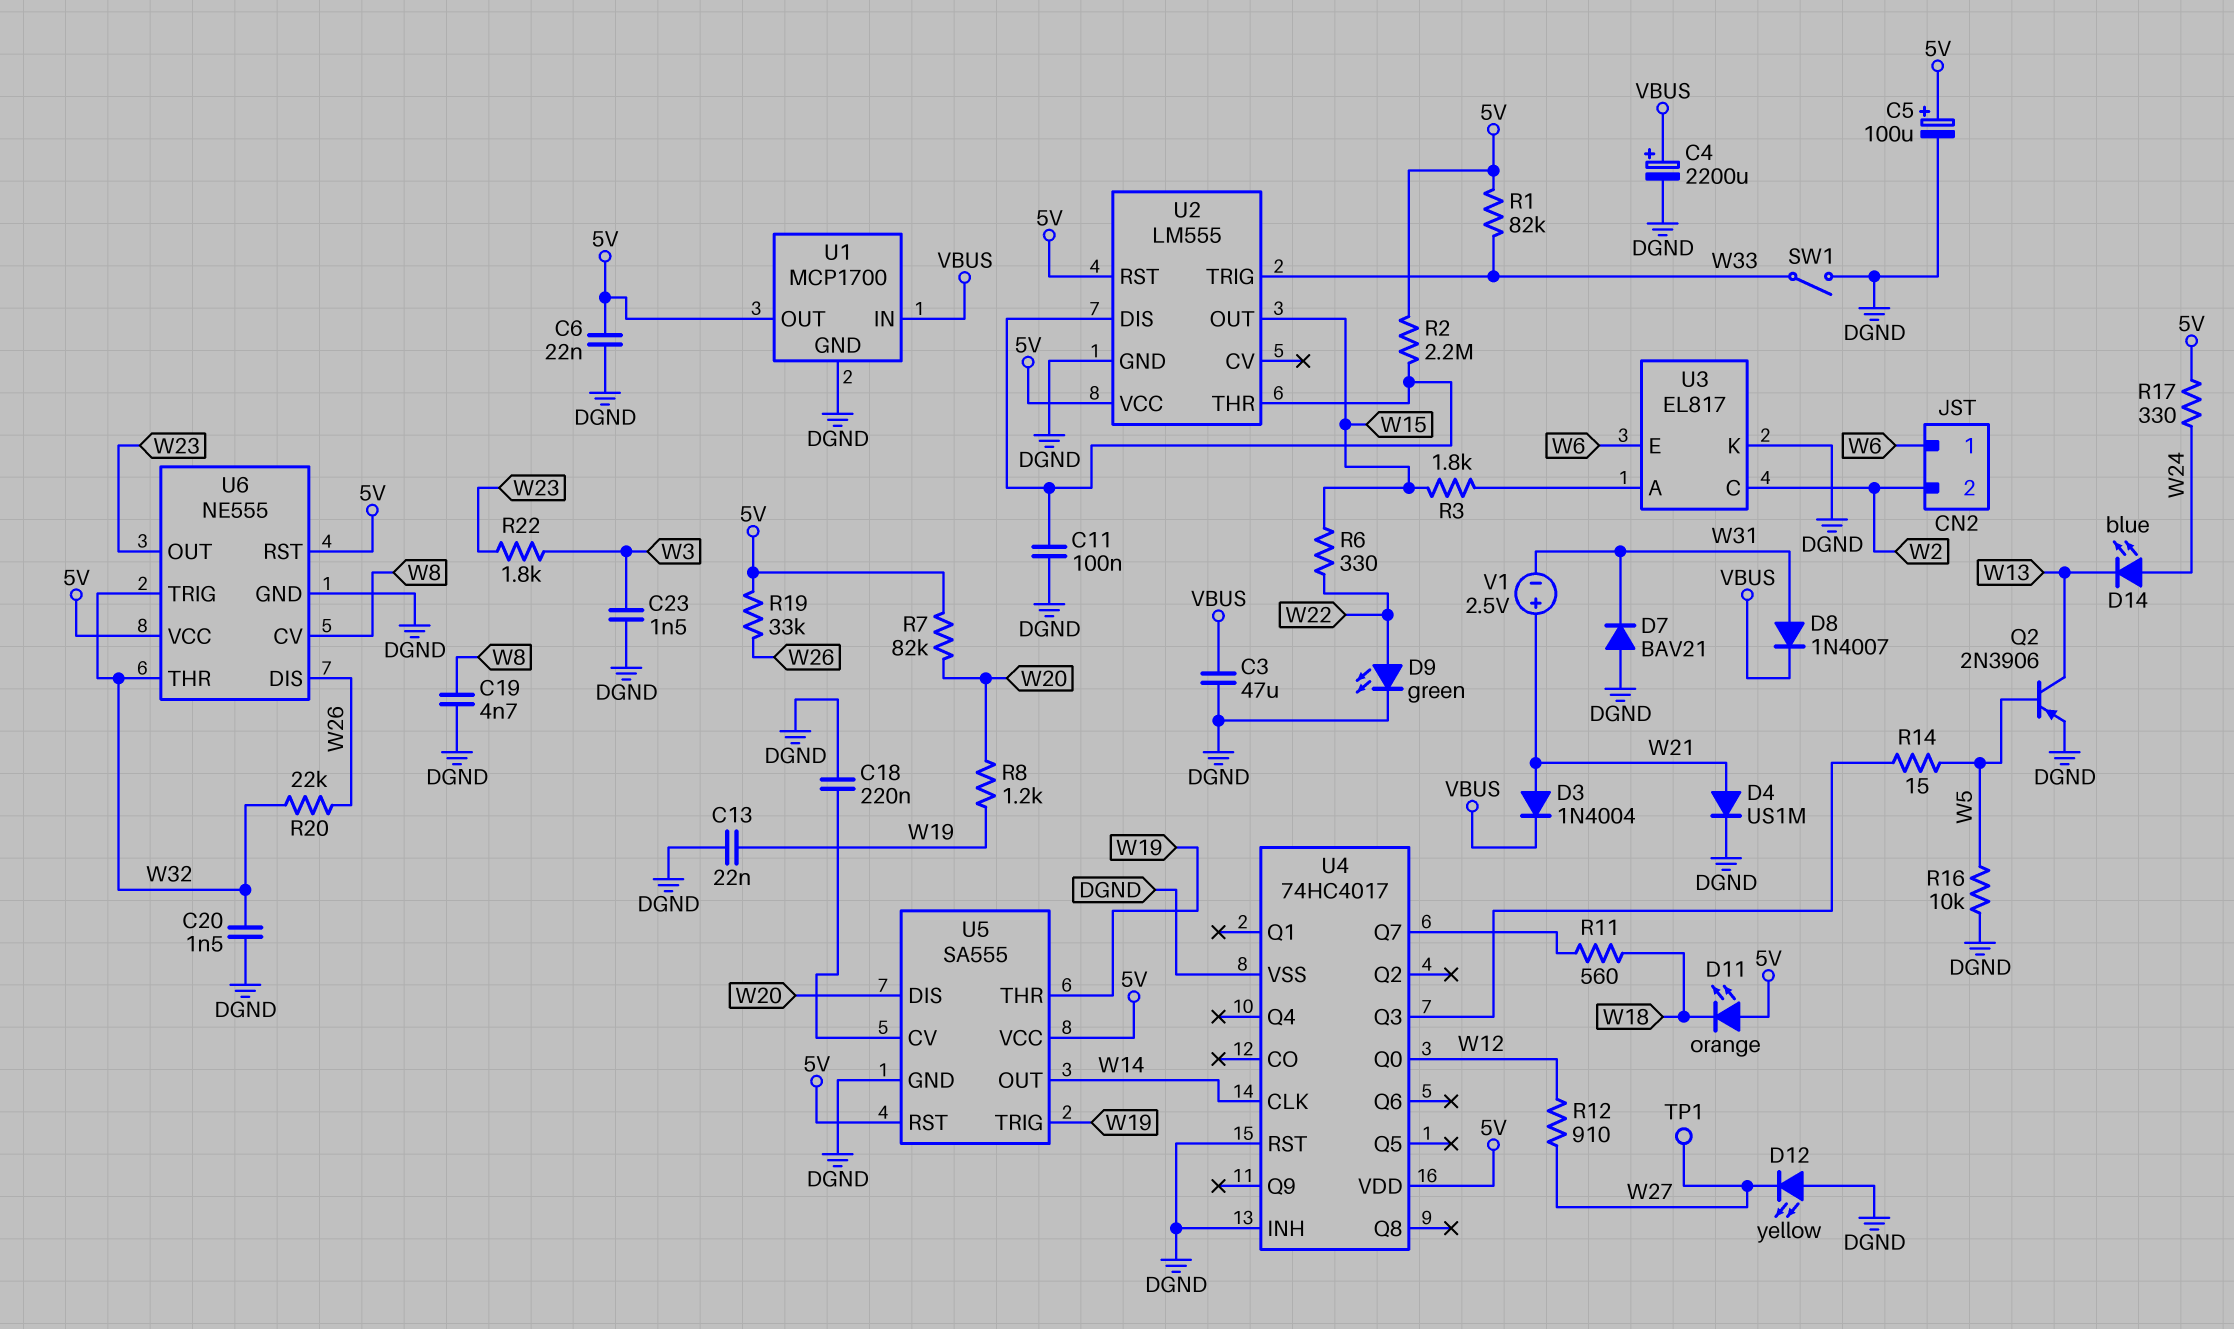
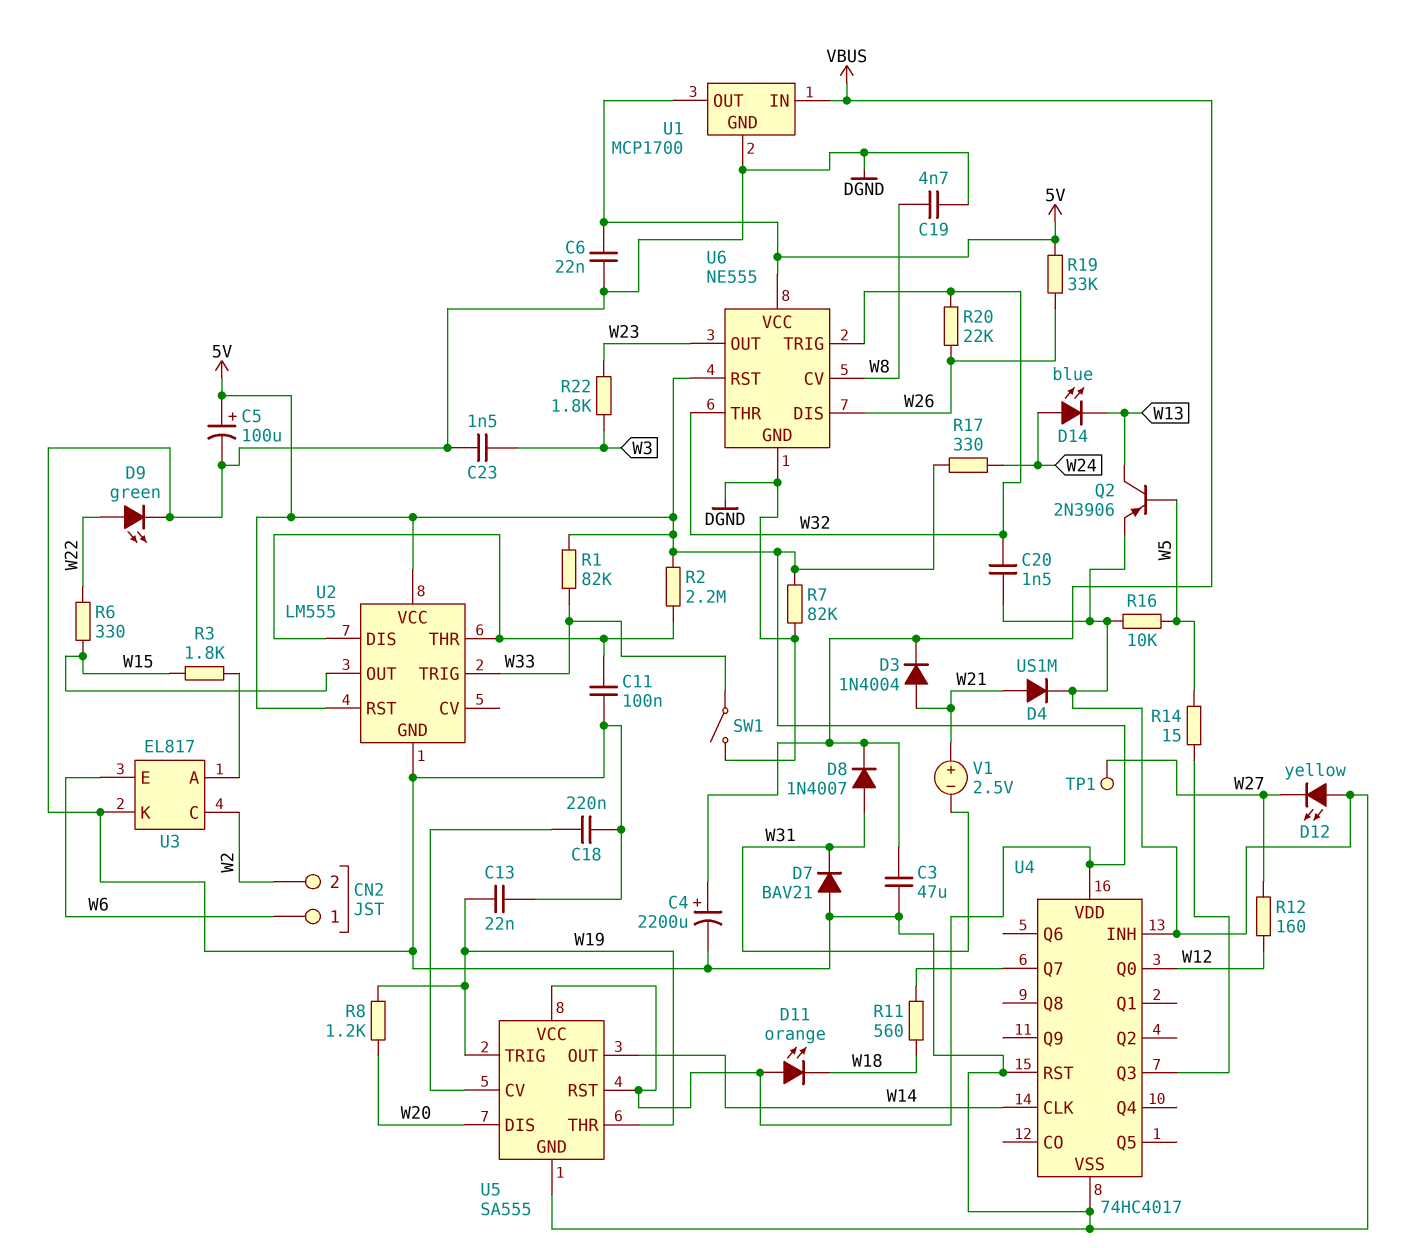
R7: 82k (5V, W20) -> 82k (5V, DGND)
R12: 910 (W12, W27) -> 160 (W12, W27)

